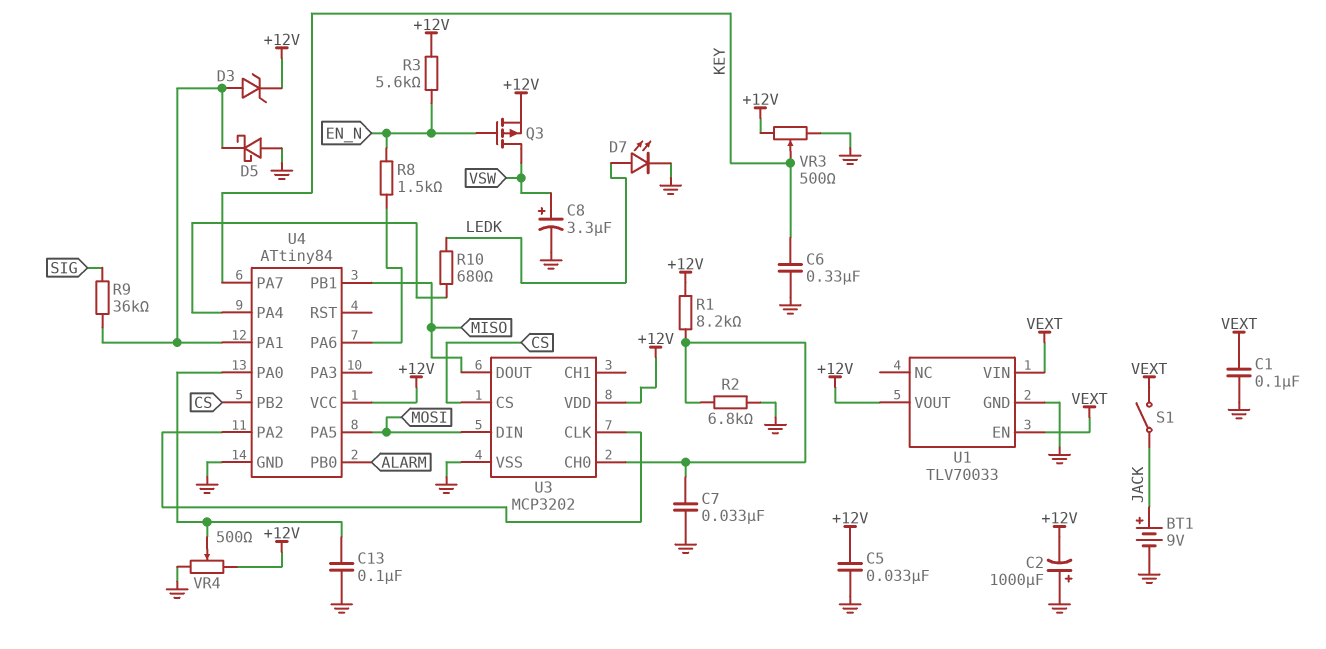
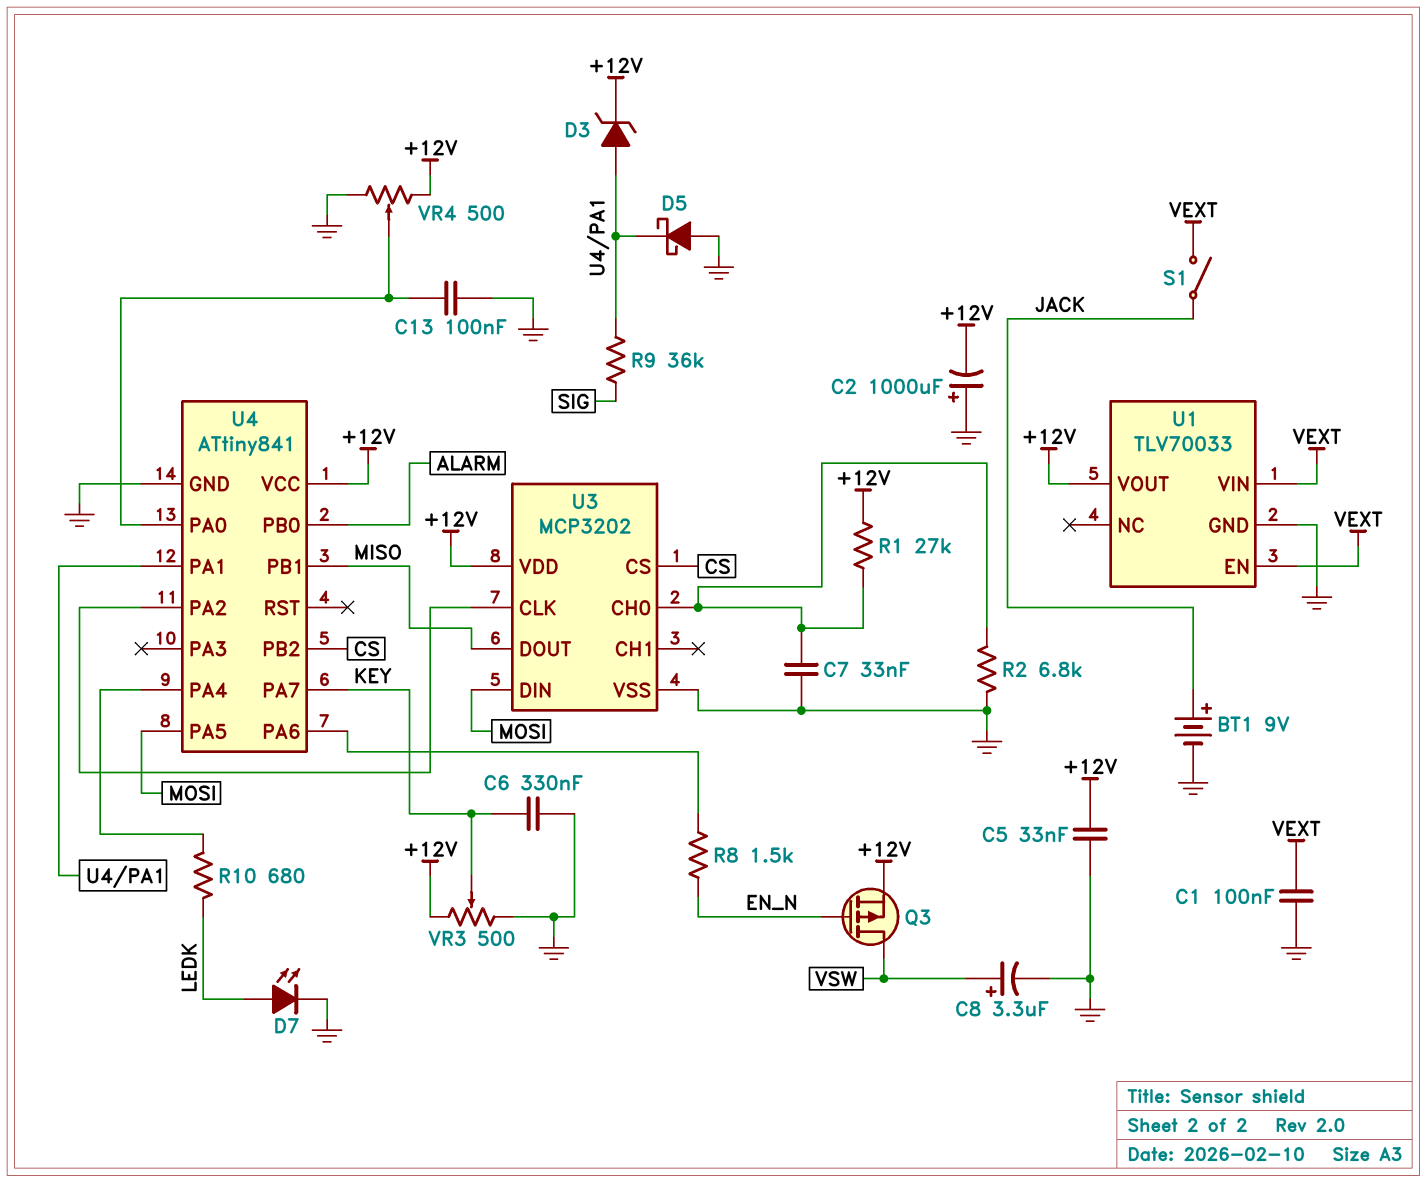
R1: 8.2k (+12V, U3/CH0) -> 27k (+12V, U3/CH0)
R3: 5.6k (+12V, EN_N) -> none
U4: ATtiny84 -> ATtiny841

